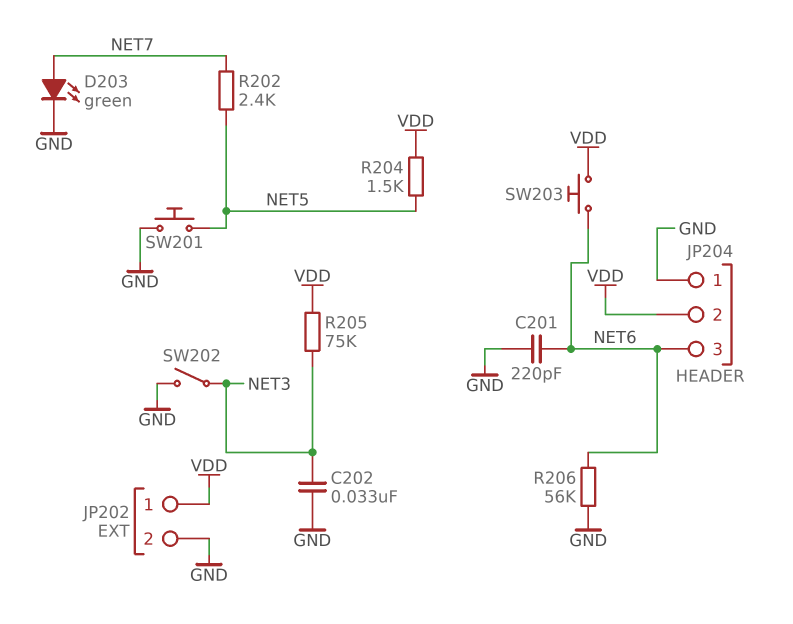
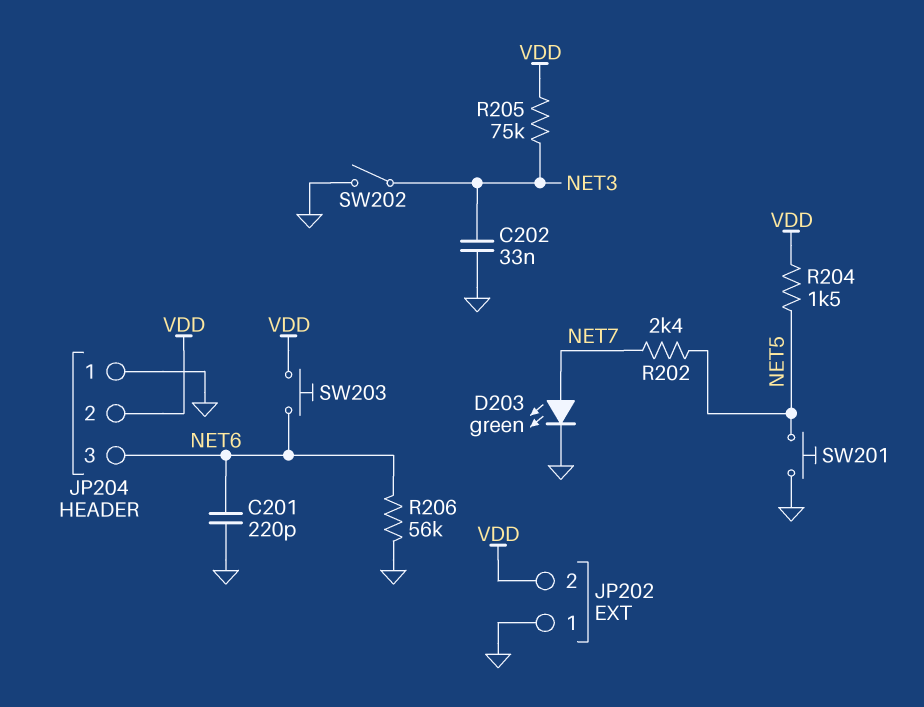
JP202 pin 1: VDD -> GND
JP202 pin 2: GND -> VDD

